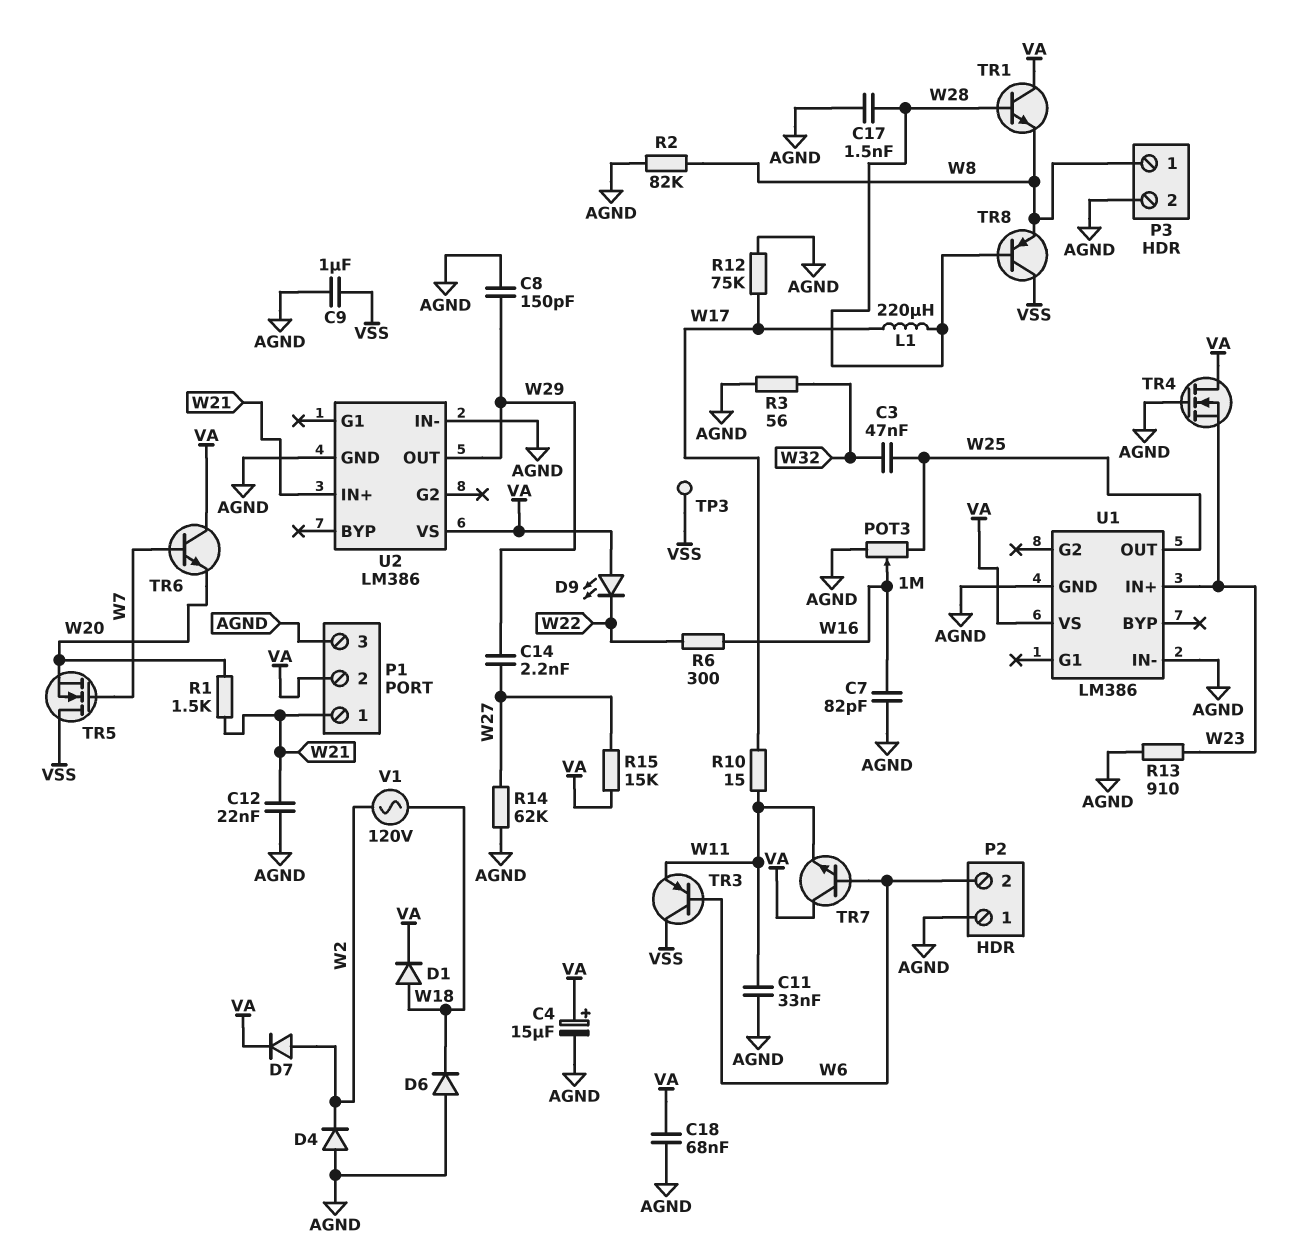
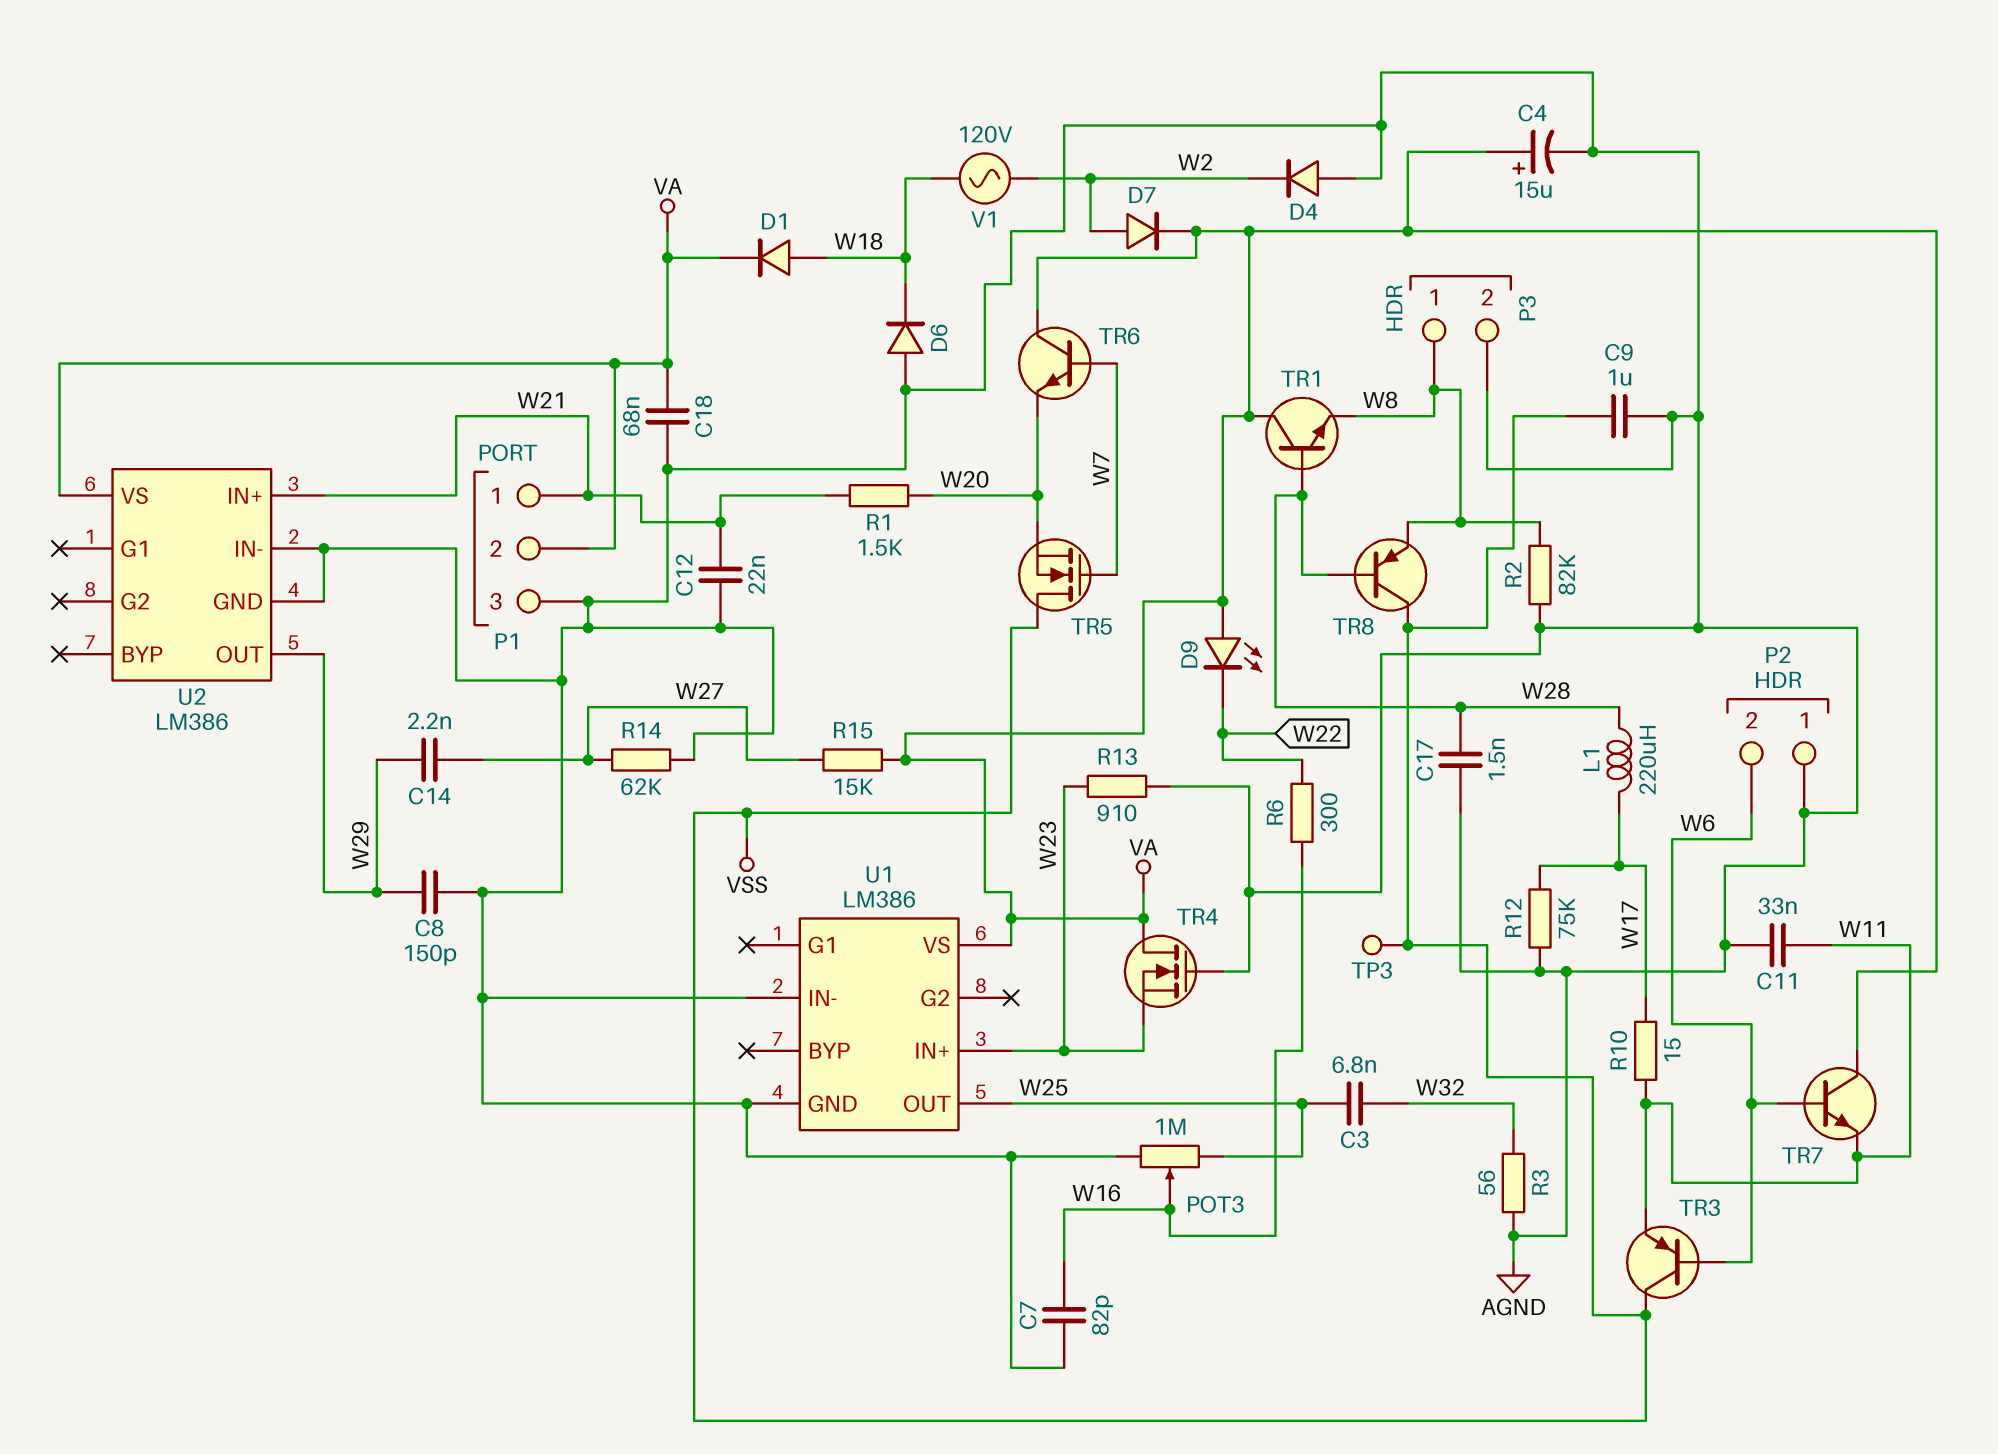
C3: 47nF (W25, W32) -> 6.8nF (W25, W32)

